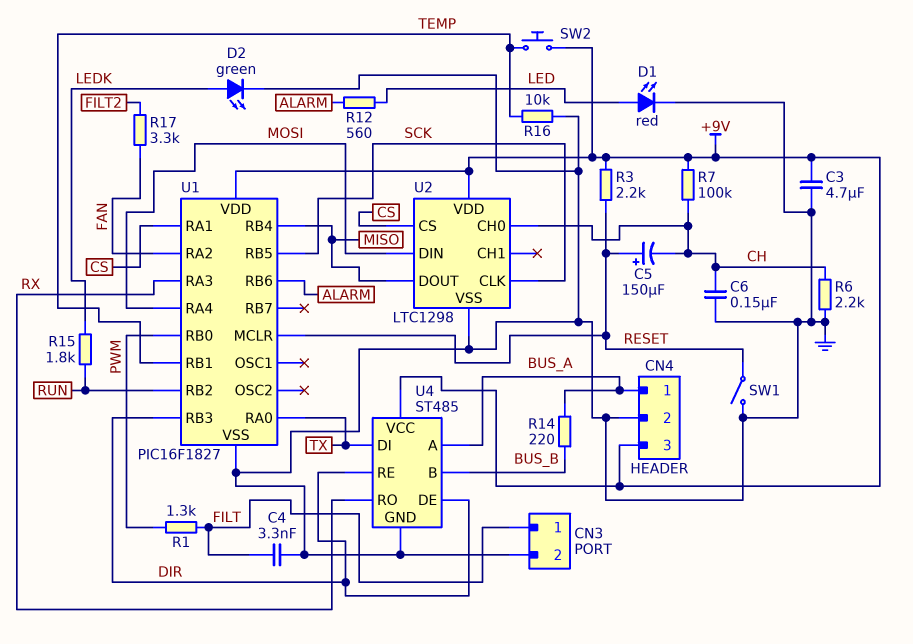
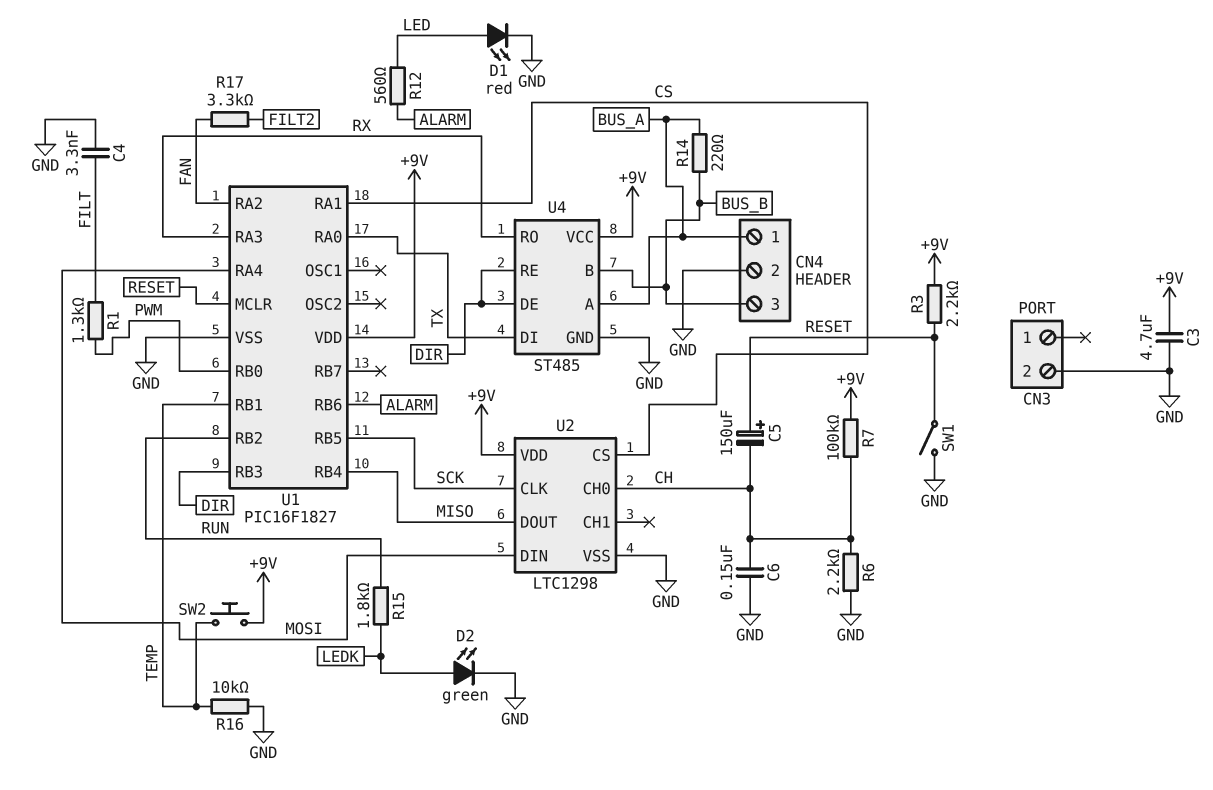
CN3 pin 1: FILT -> none
CN4 pin 3: +9V -> BUS_B

